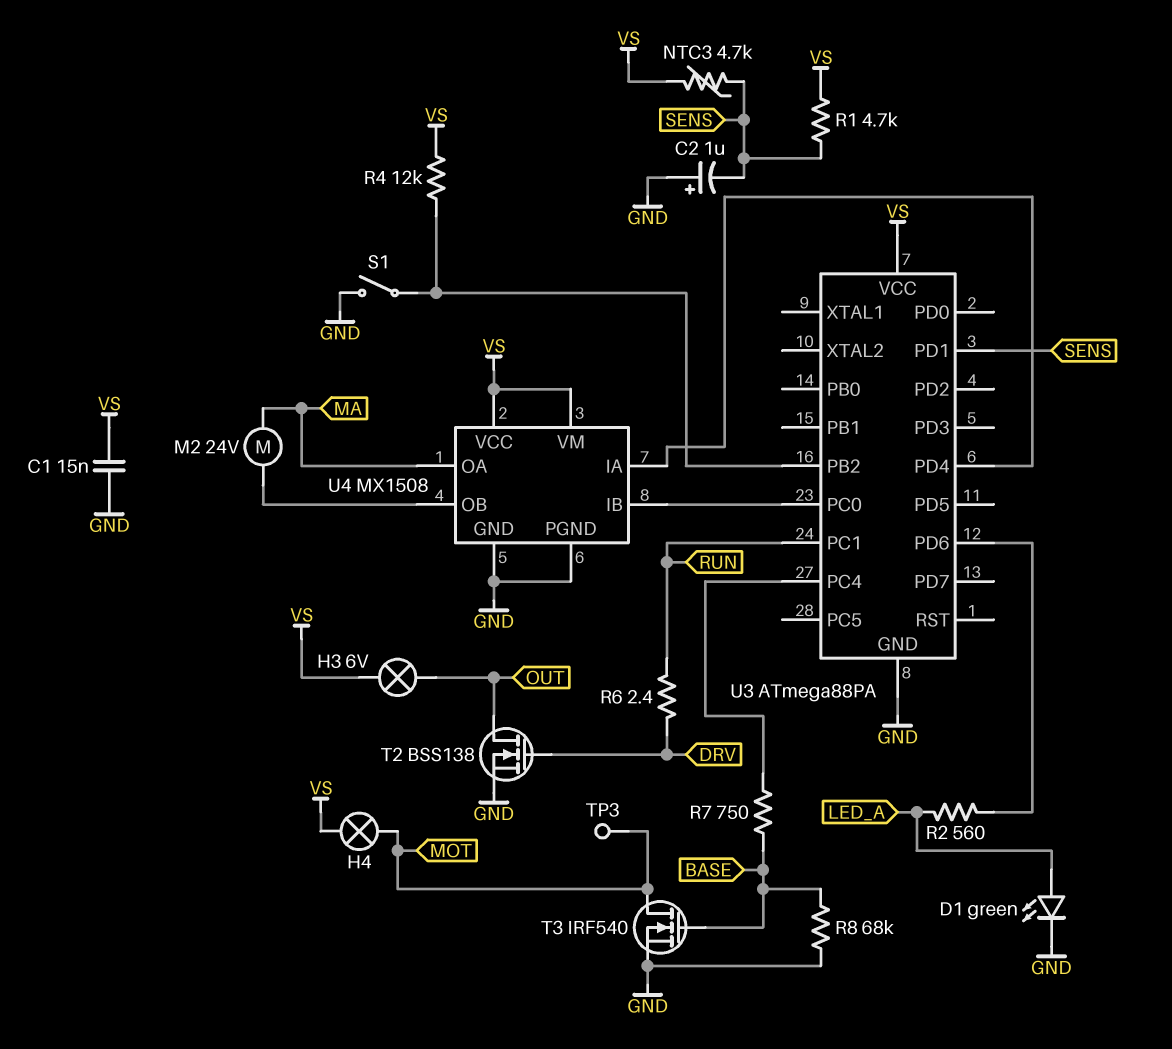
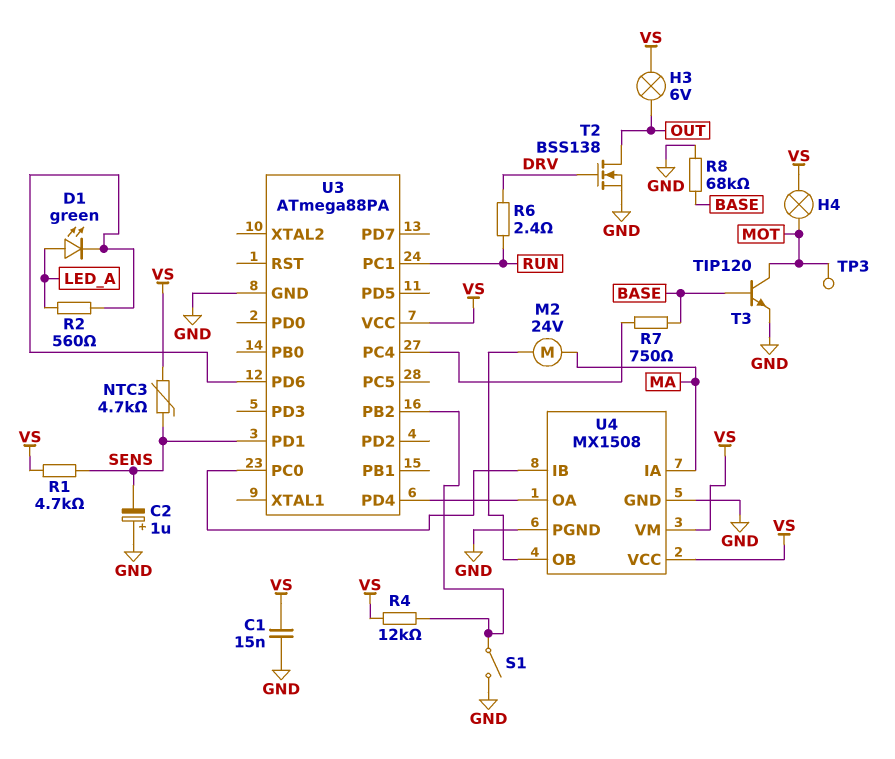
D1: LED green (A LED_A, K GND) -> LED green (A LED_A, K U3/PD6)
T3: NMOS IRF540 (G BASE, D MOT, S GND) -> NPN TIP120 (B BASE, C MOT, E GND)
U4 pin IA: U3/PD4 -> MA
U4 pin OA: MA -> U3/PD4

